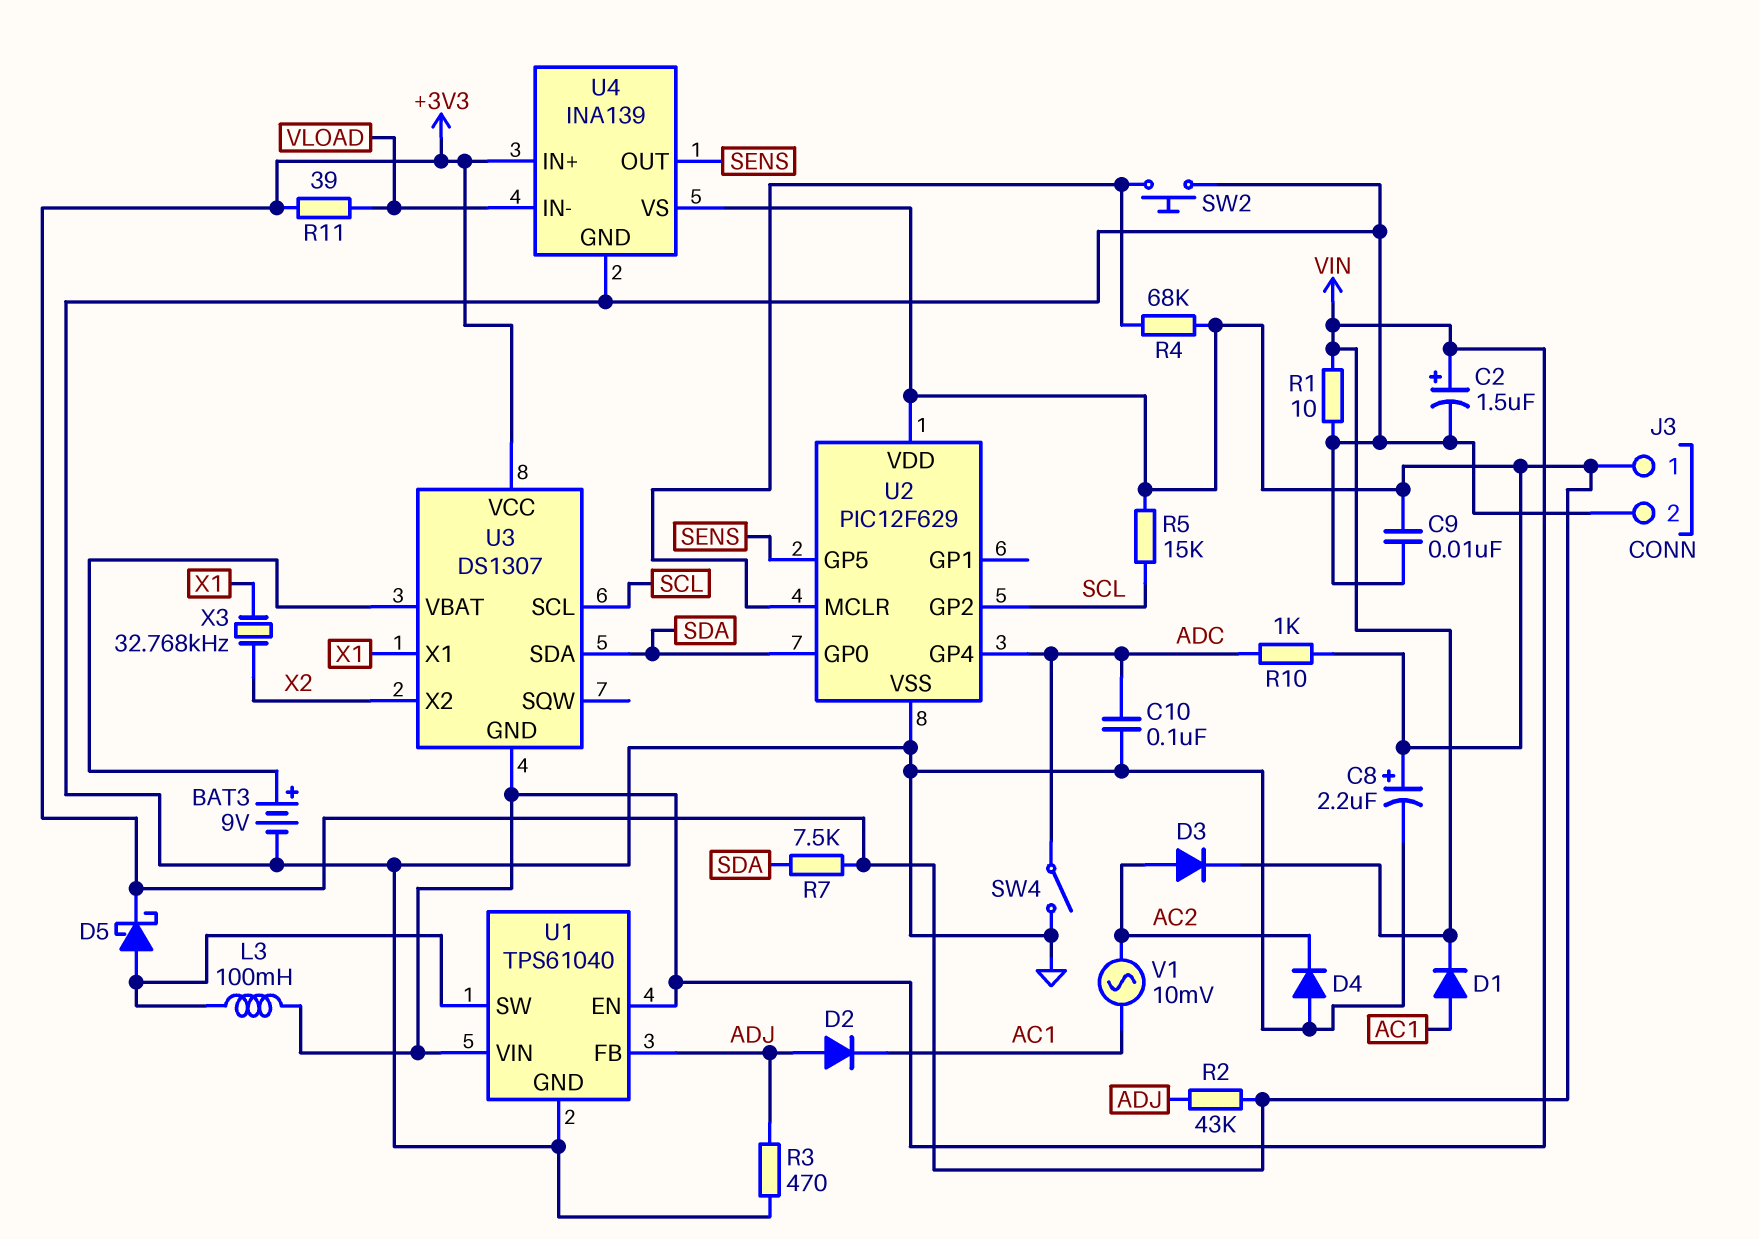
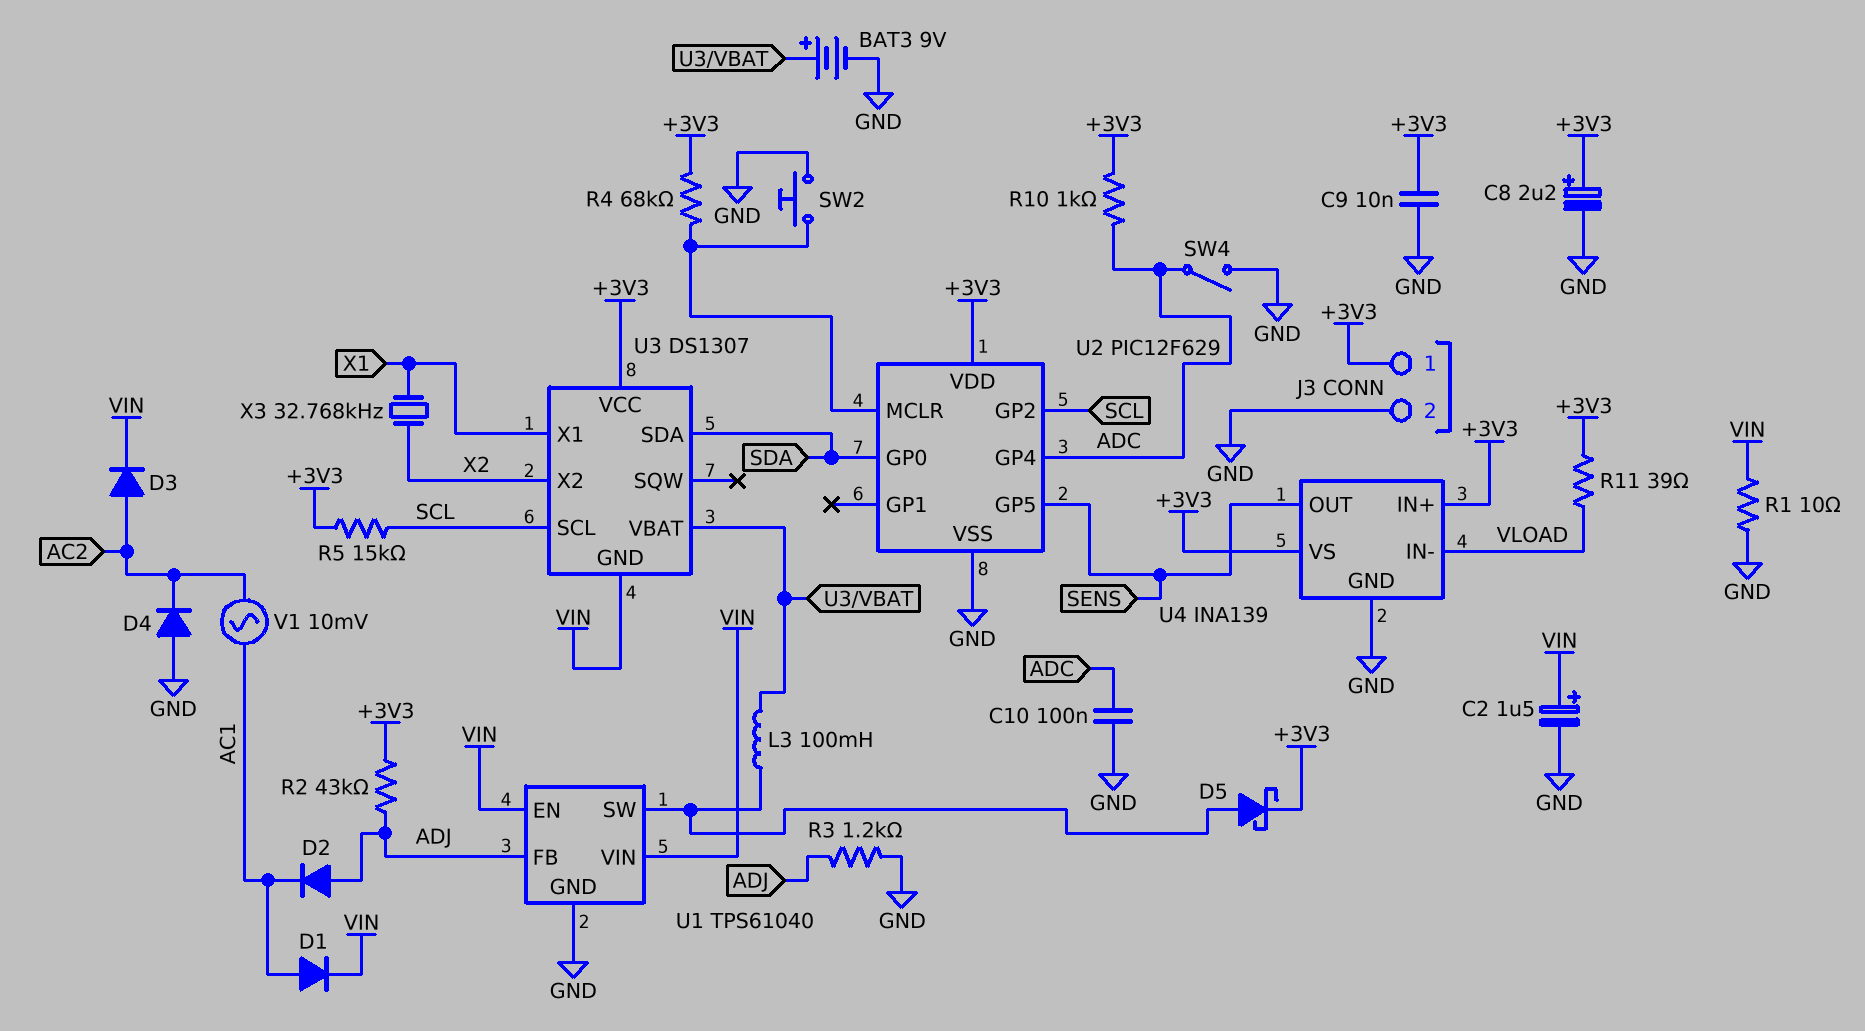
L3: 100mH (U1/SW, VIN) -> 100mH (U1/SW, U3/VBAT)
R3: 470 (ADJ, GND) -> 1.2k (ADJ, GND)
R7: 7.5k (+3V3, SDA) -> none

